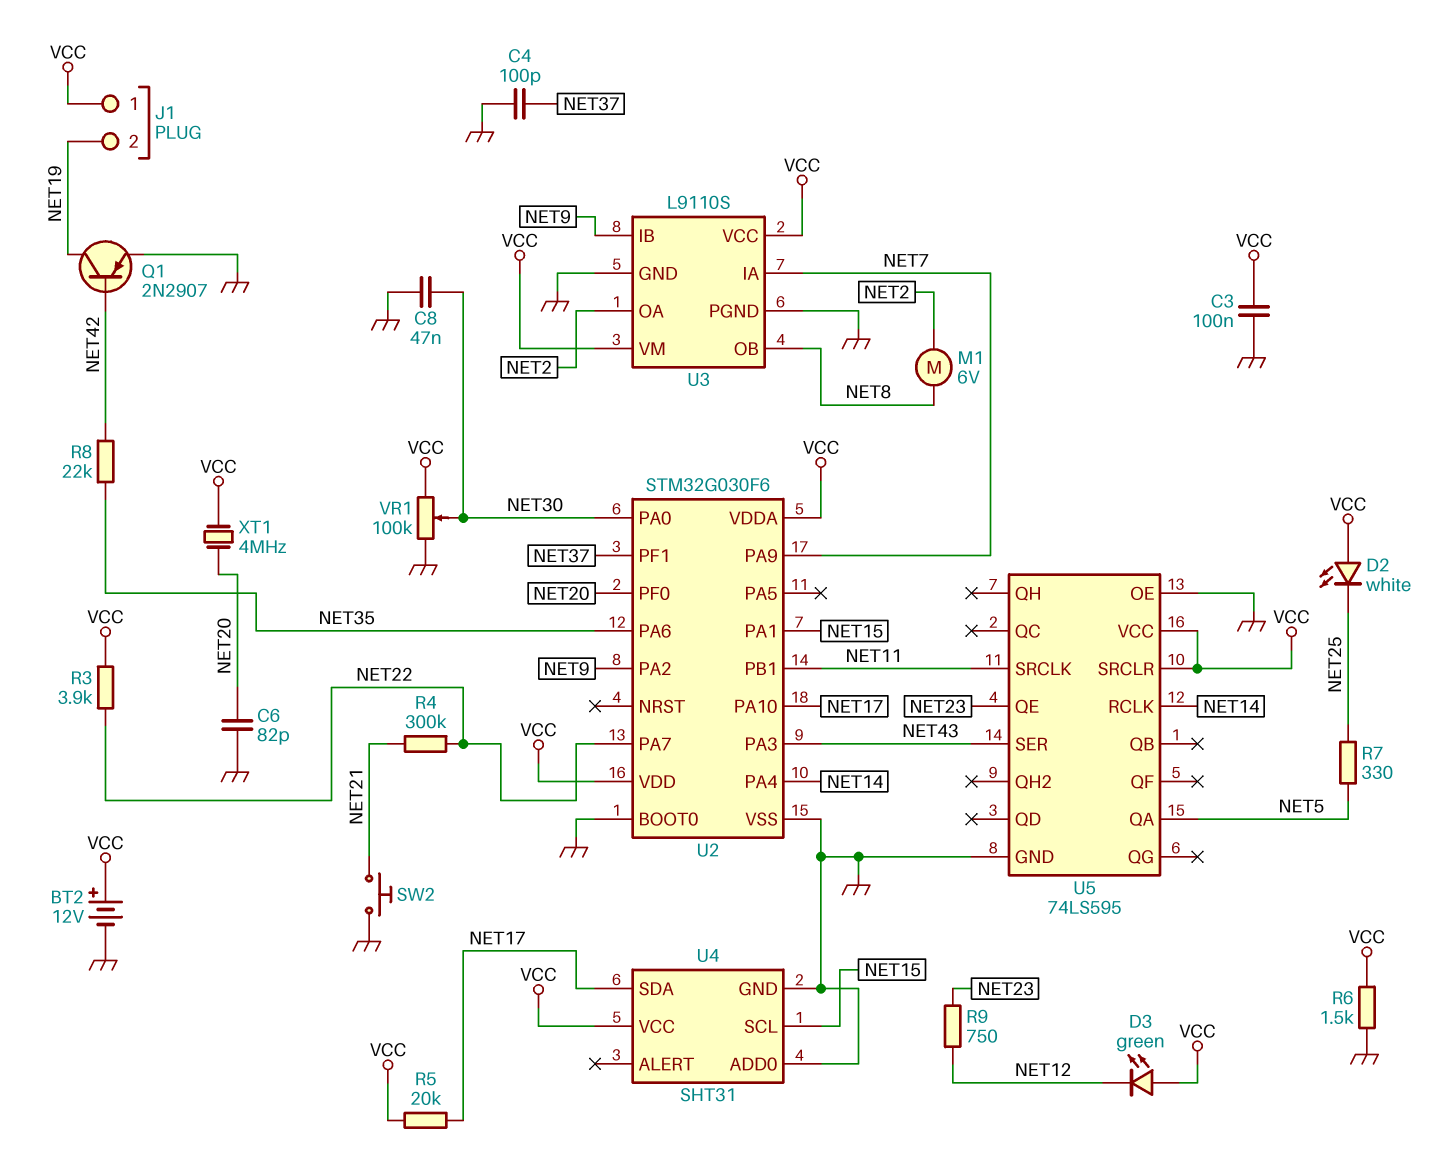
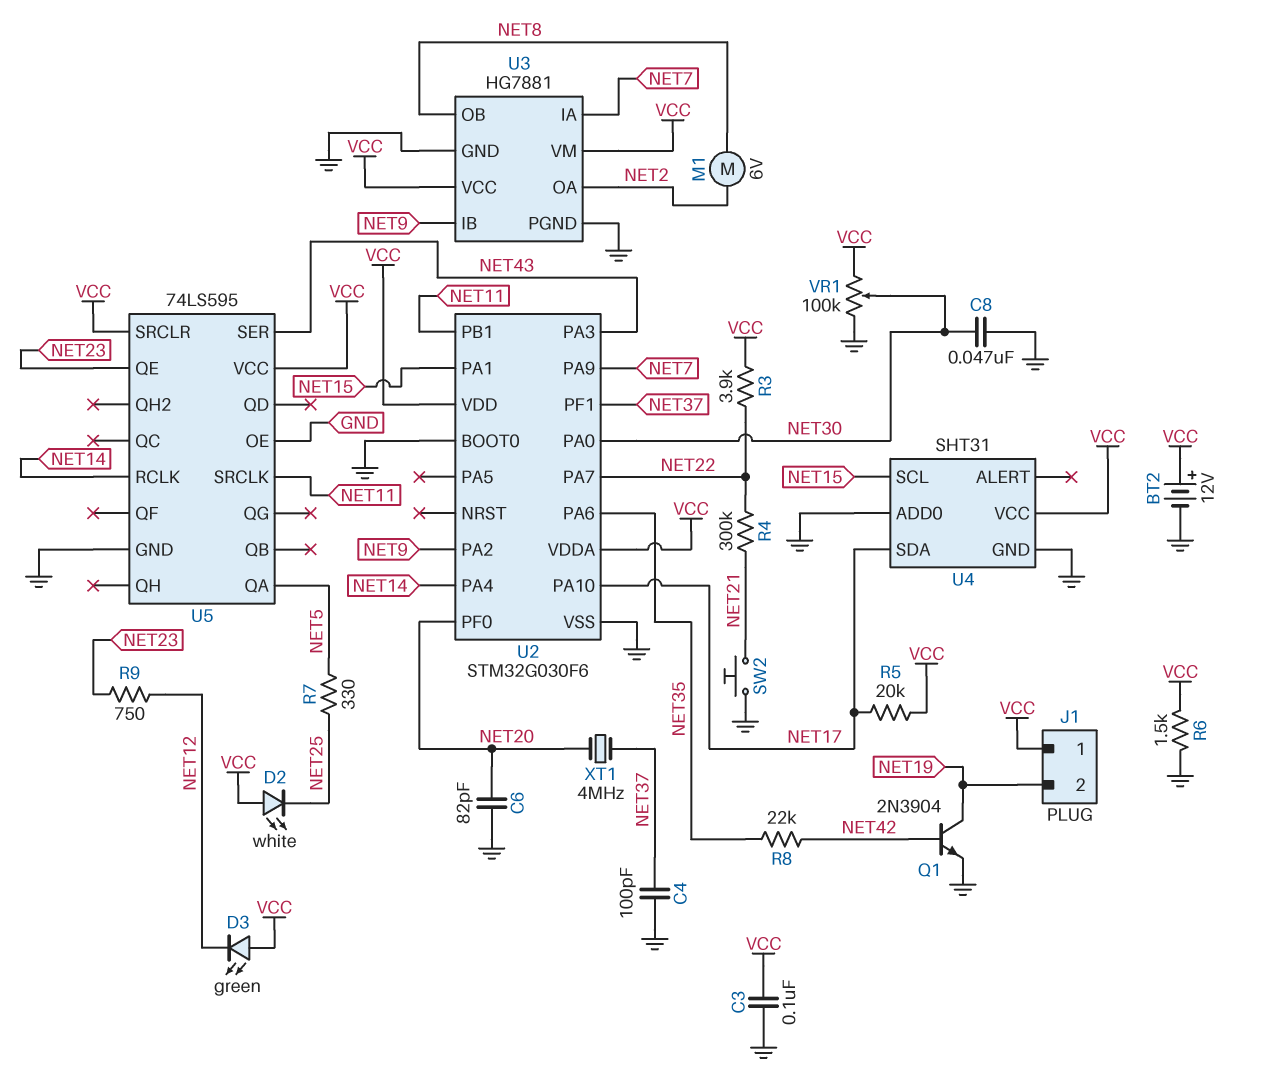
Q1: PNP 2N2907 (B NET42, C NET19, E GND) -> NPN 2N3904 (B NET42, C NET19, E GND)
U3: L9110S -> HG7881
XT1: 4MHz (NET20, VCC) -> 4MHz (NET20, NET37)

